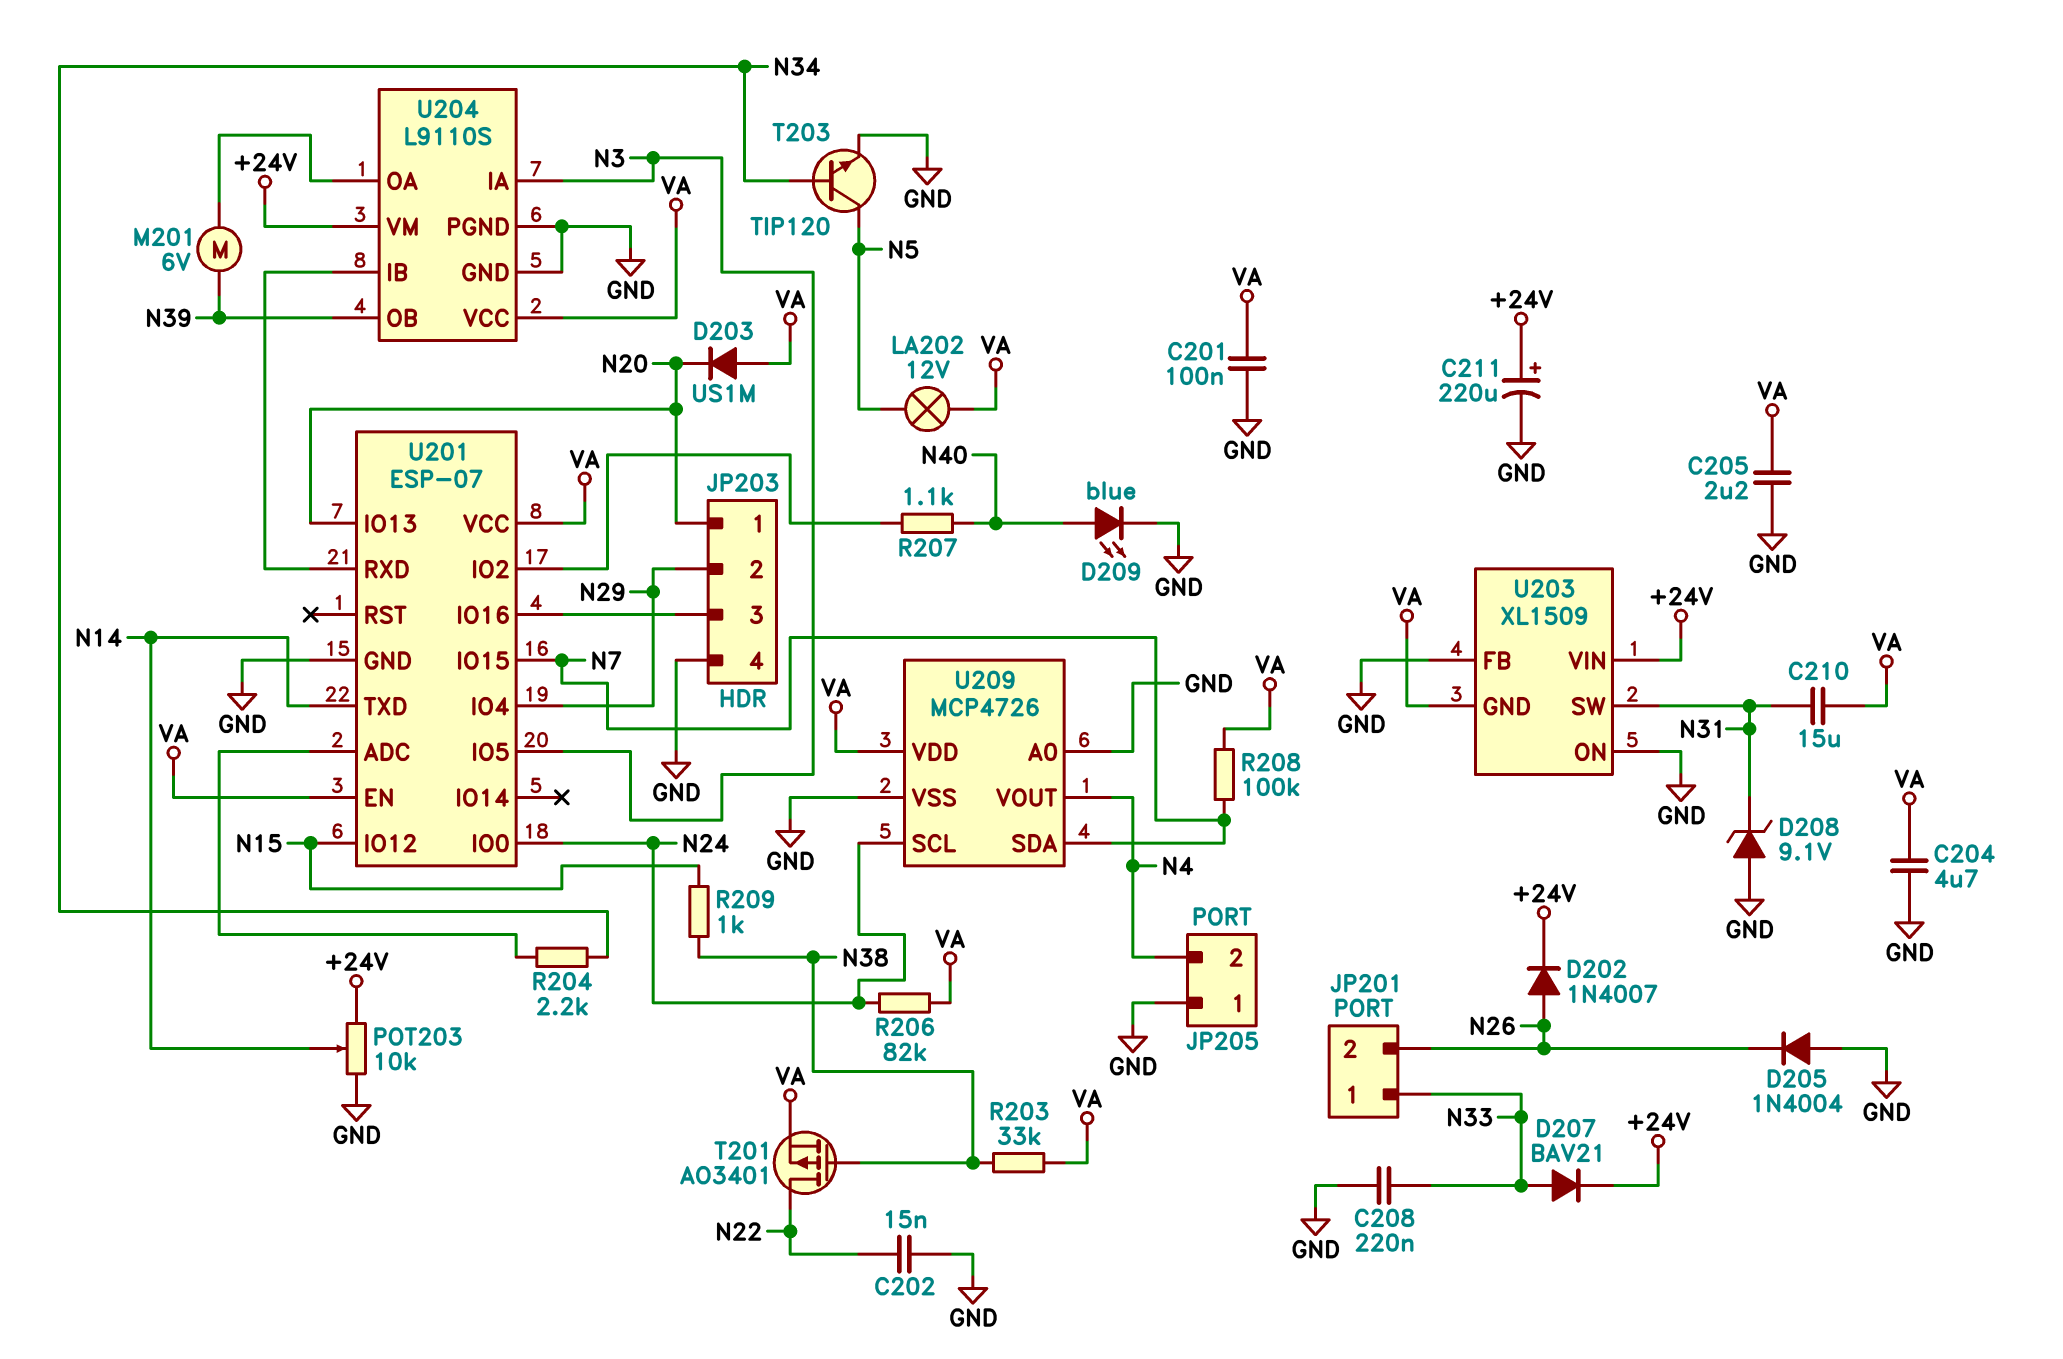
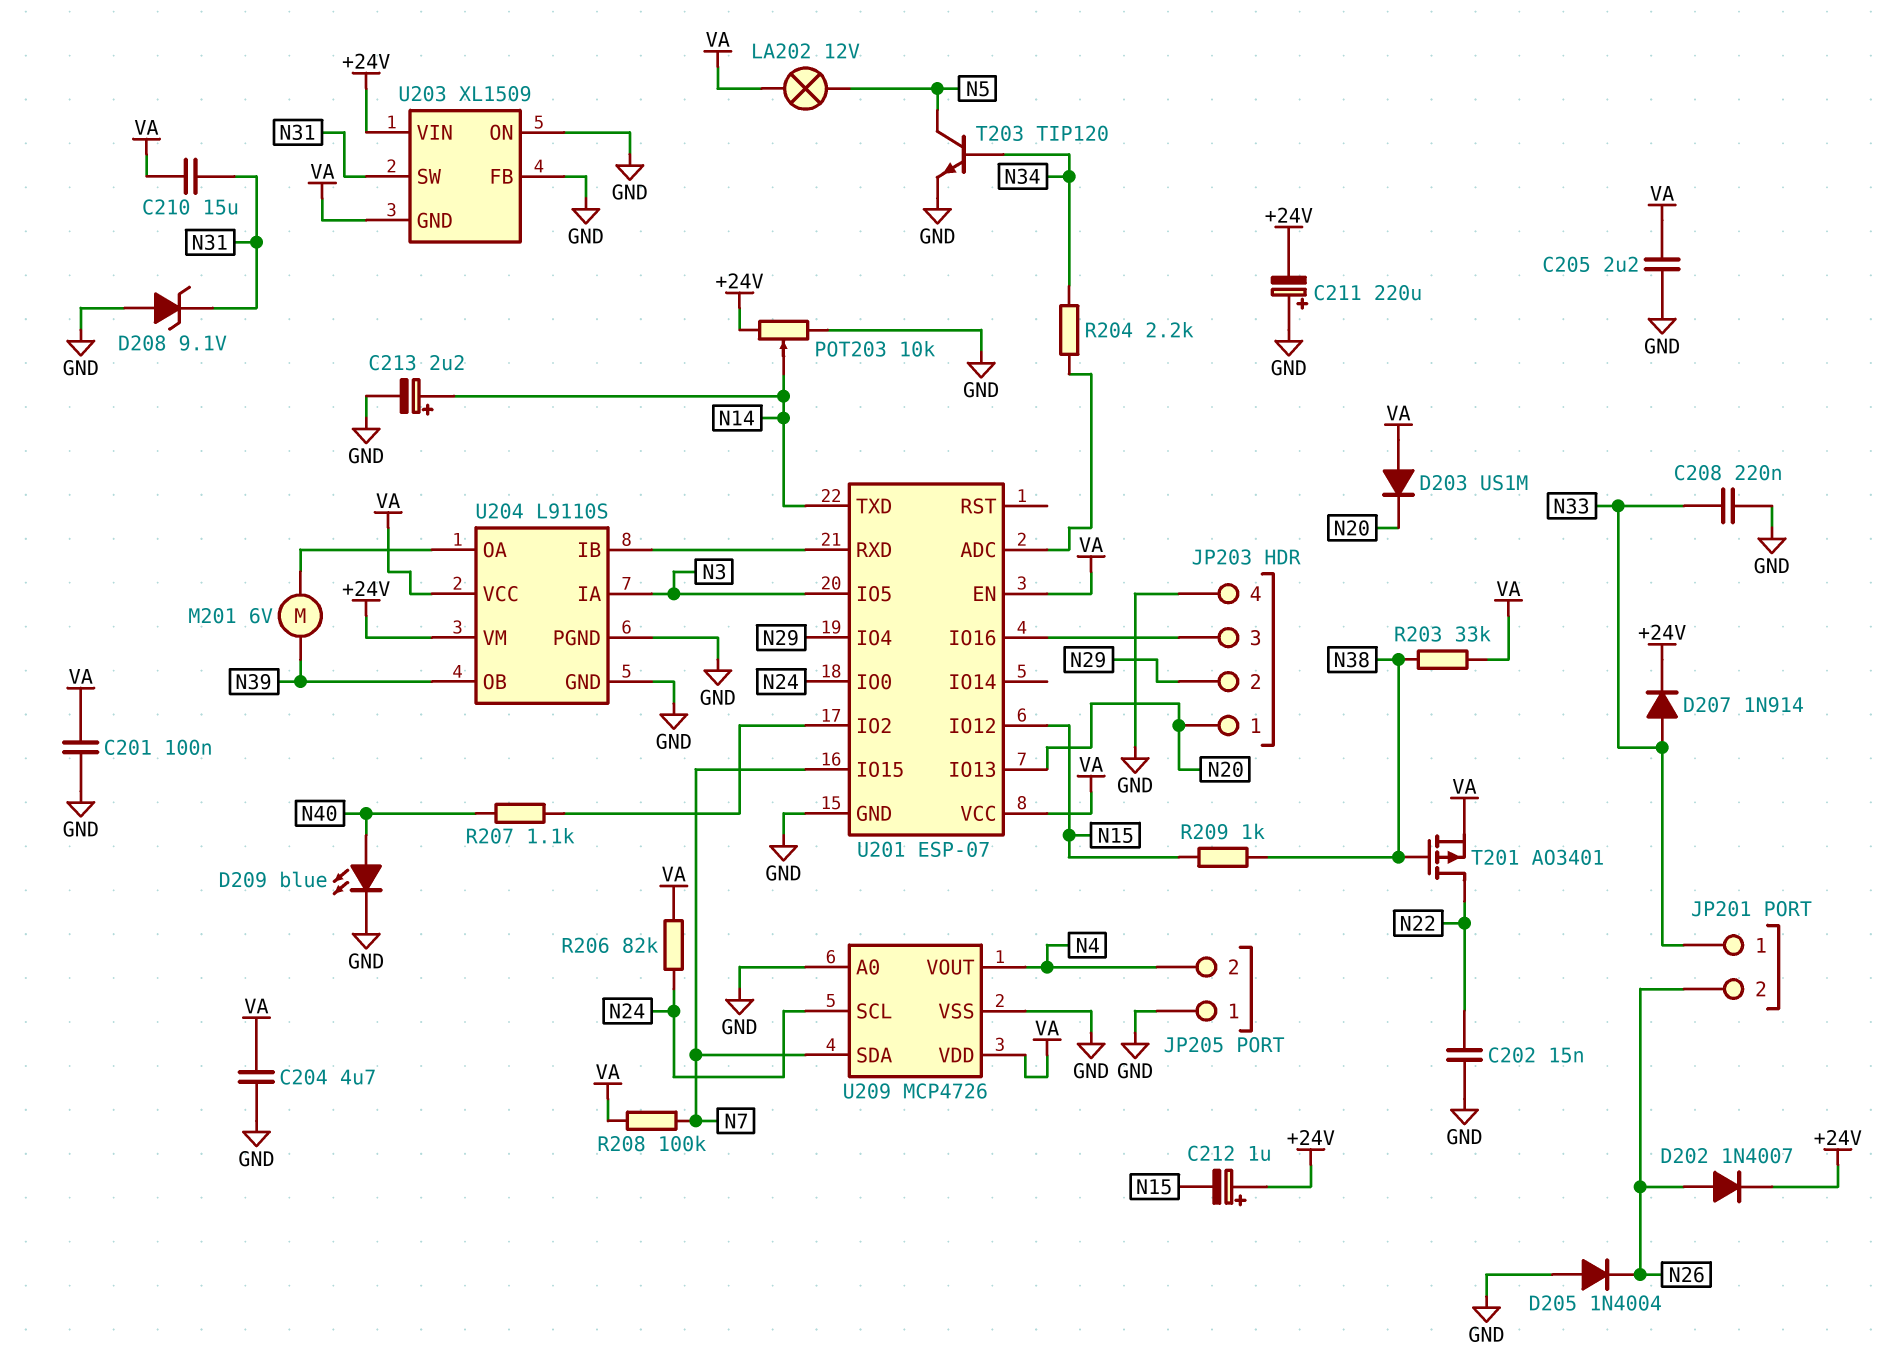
C211: 220uF (plus +24V, minus GND) -> 220uF (plus GND, minus +24V)
C212: none -> 1uF (plus +24V, minus N15)
C213: none -> 2.2uF (plus N14, minus GND)
D207: diode BAV21 (A N33, K +24V) -> diode 1N914 (A N33, K +24V)

